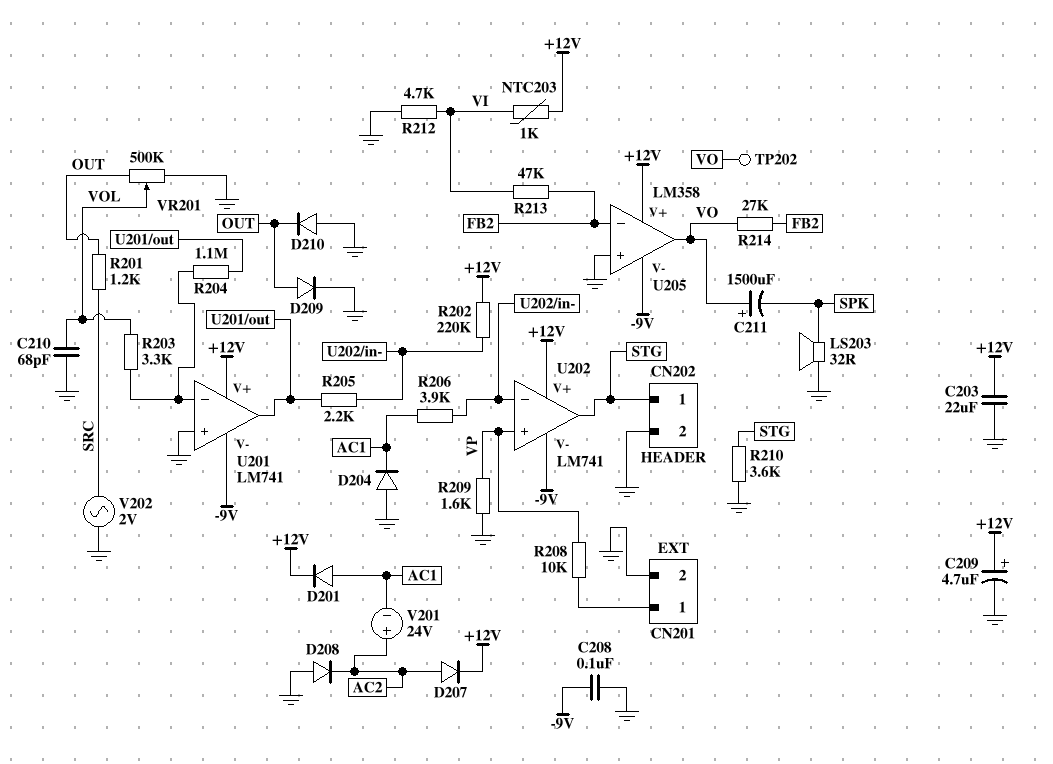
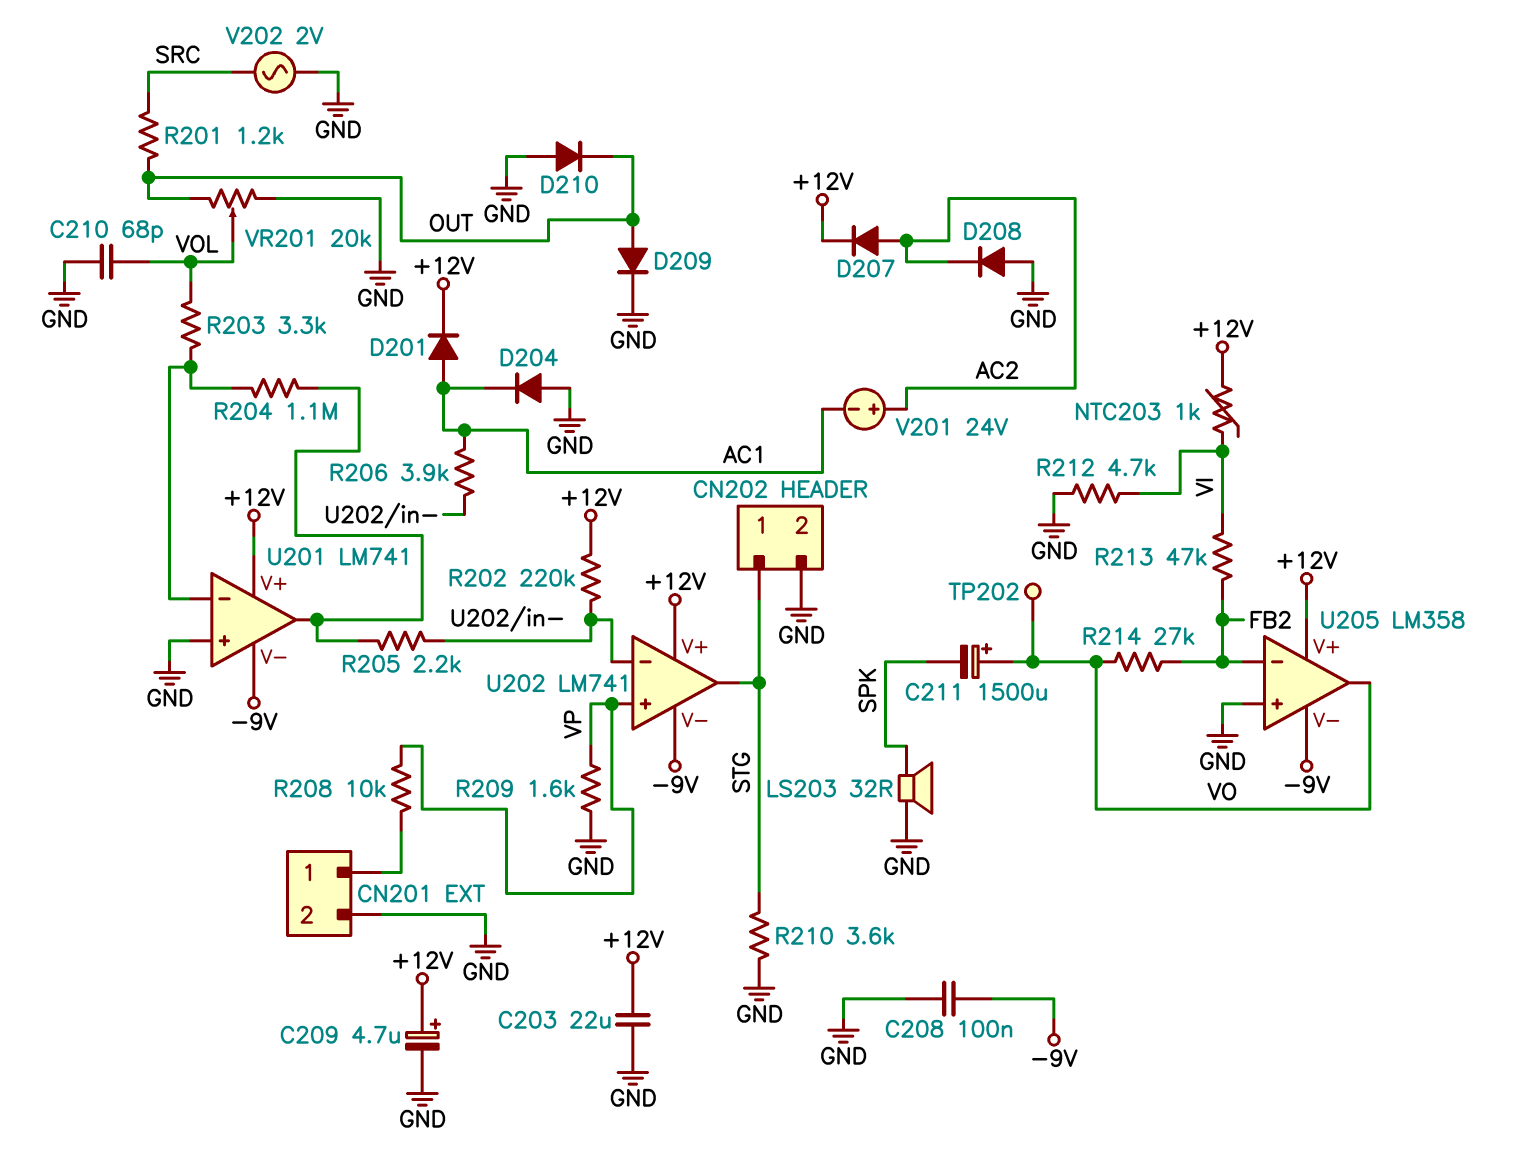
VR201: 500k (GND, OUT, wiper VOL) -> 20k (GND, OUT, wiper VOL)

